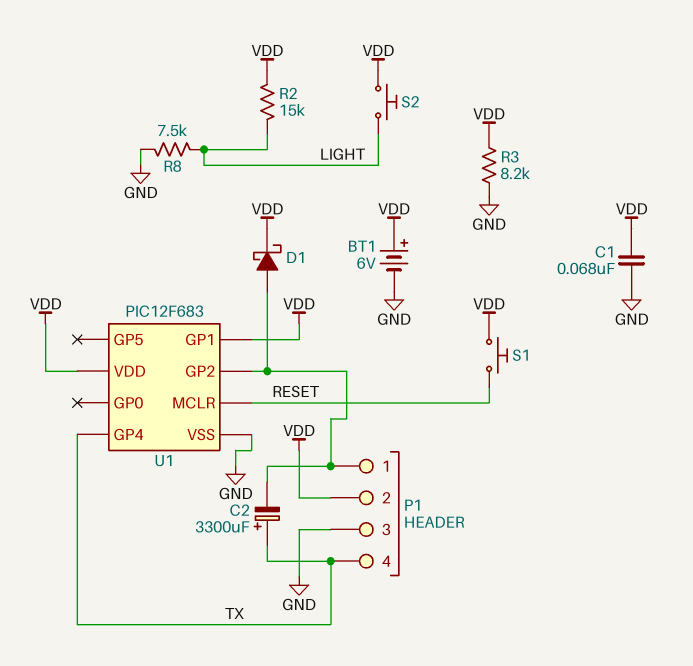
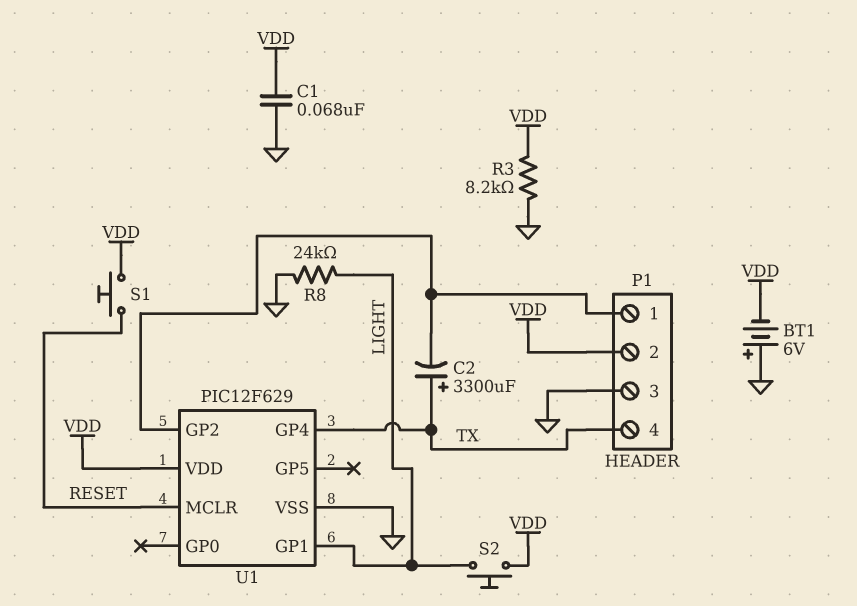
BT1: 6V (plus VDD, minus GND) -> 6V (plus GND, minus VDD)
D1: schottky (A P1/1, K VDD) -> none
R2: 15k (LIGHT, VDD) -> none
R8: 7.5k (GND, LIGHT) -> 24k (GND, LIGHT)
U1: PIC12F683 -> PIC12F629
U1 pin GP1: VDD -> LIGHT

